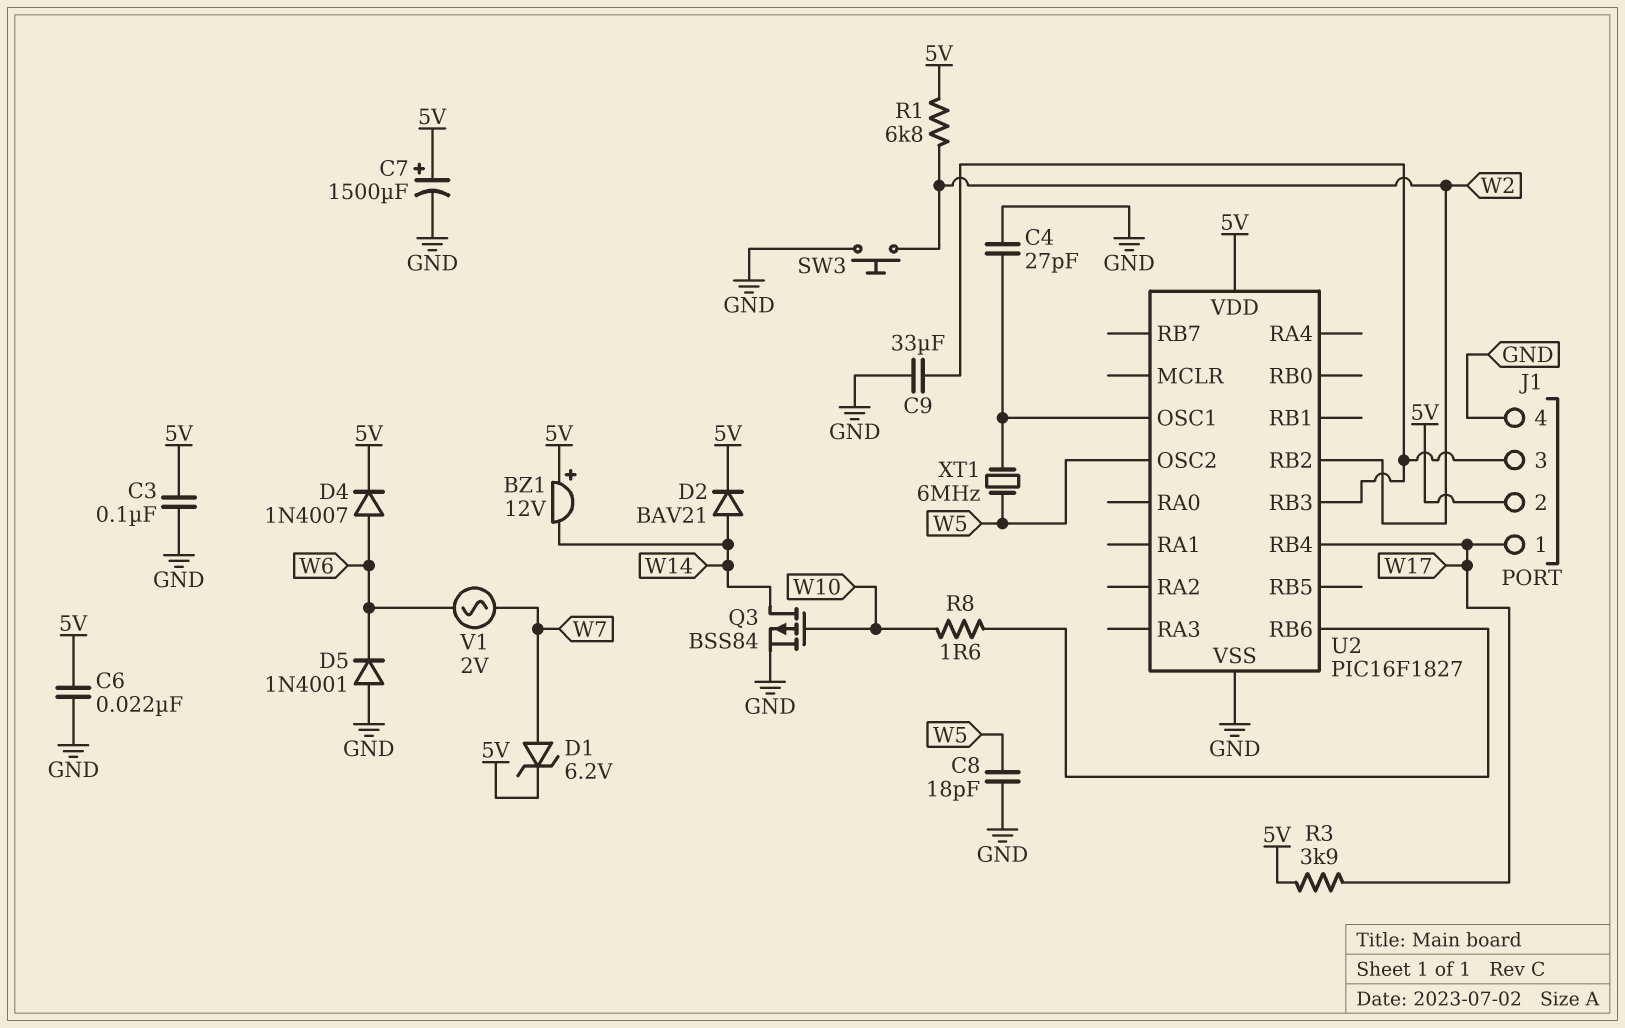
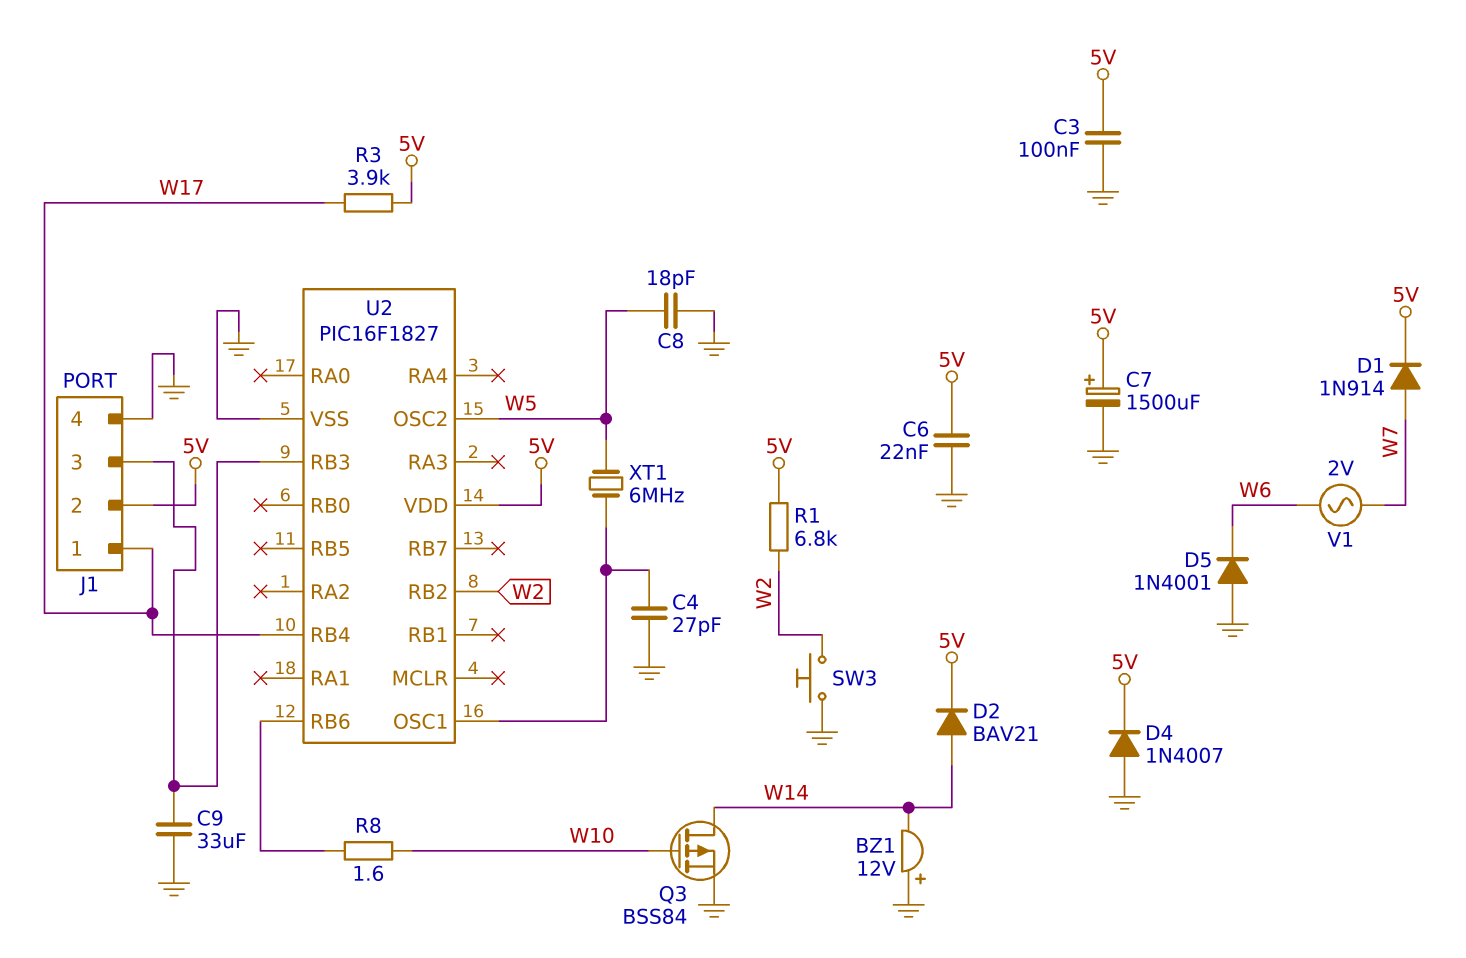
BZ1: buzzer 12V (plus 5V, minus W14) -> buzzer 12V (plus GND, minus W14)
D1: zener 6.2V (A W7, K 5V) -> diode 1N914 (A W7, K 5V)
D4: diode 1N4007 (A W6, K 5V) -> diode 1N4007 (A GND, K 5V)

